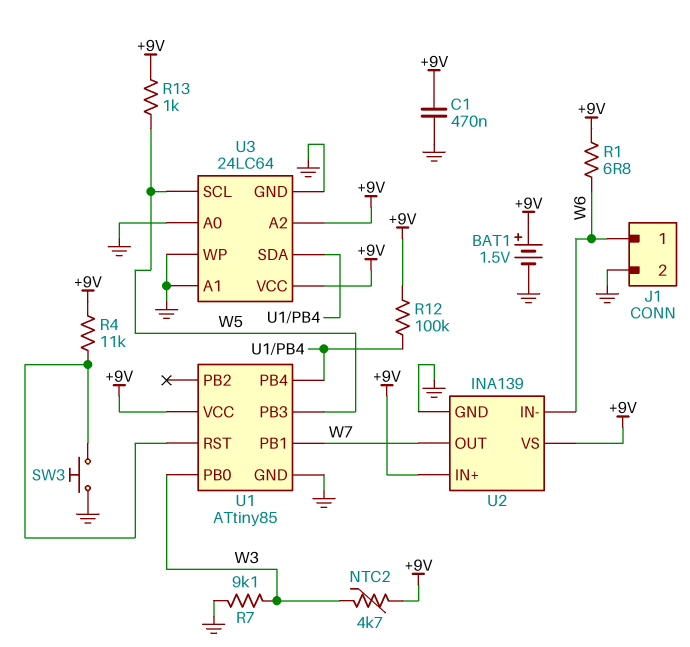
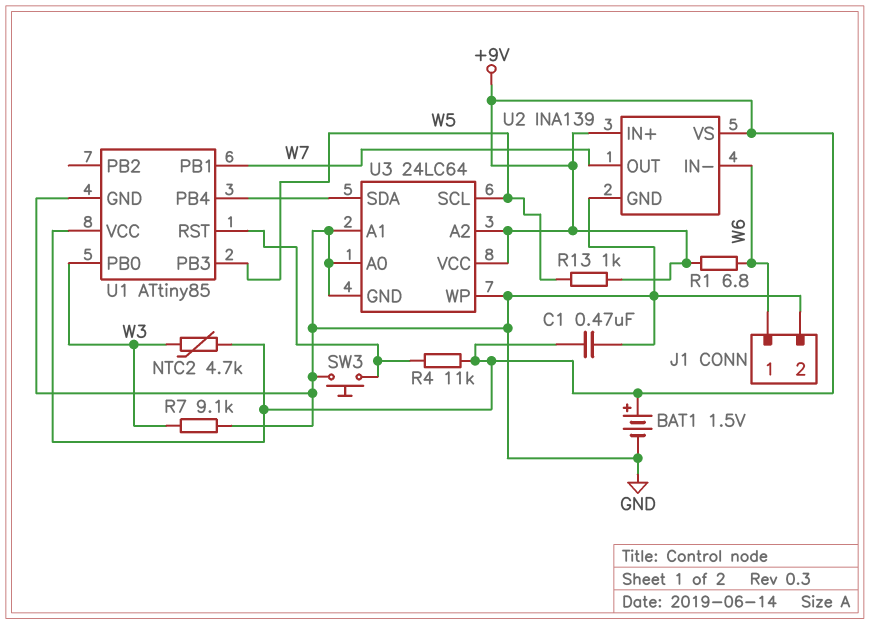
R12: 100k (+9V, U1/PB4) -> none

